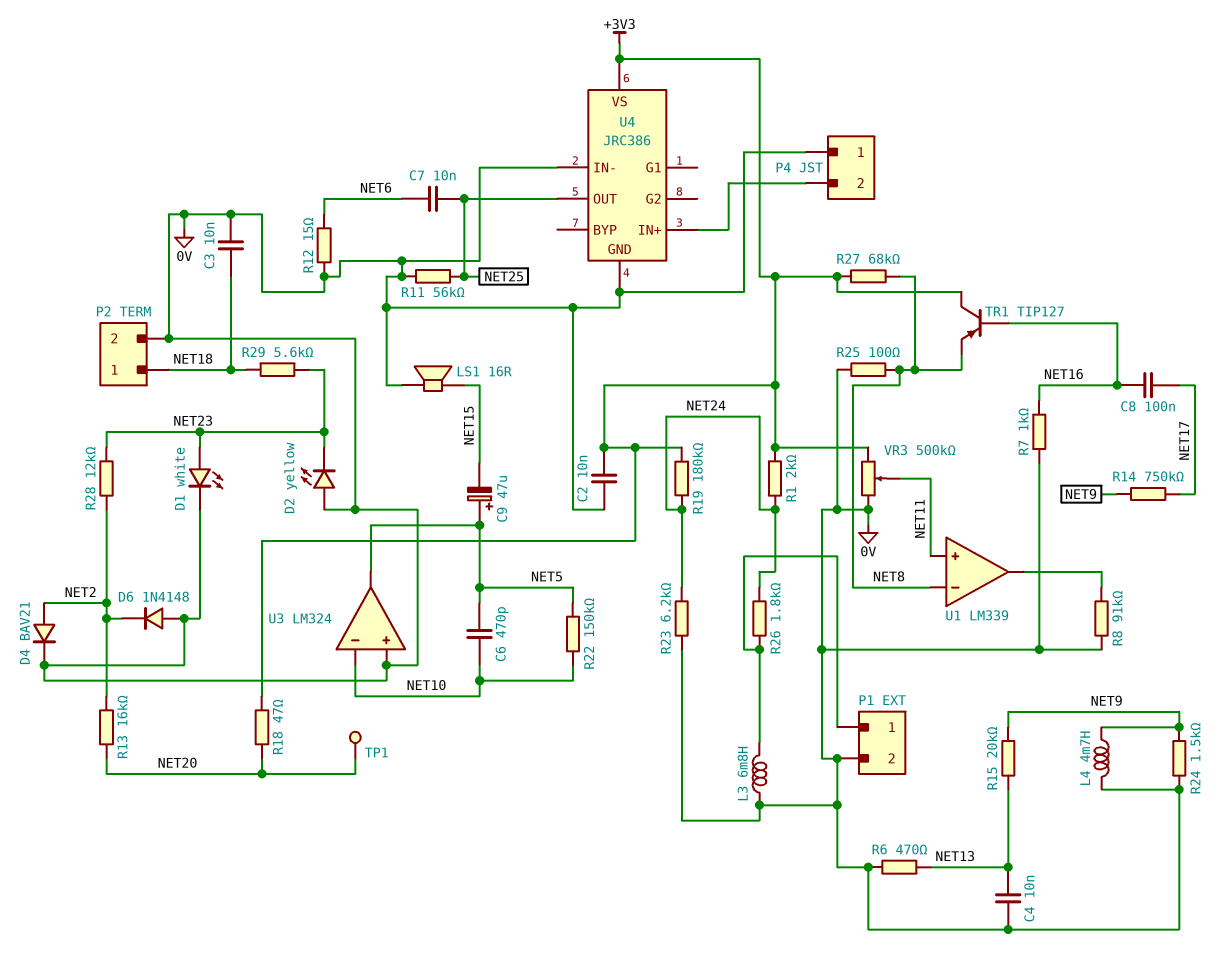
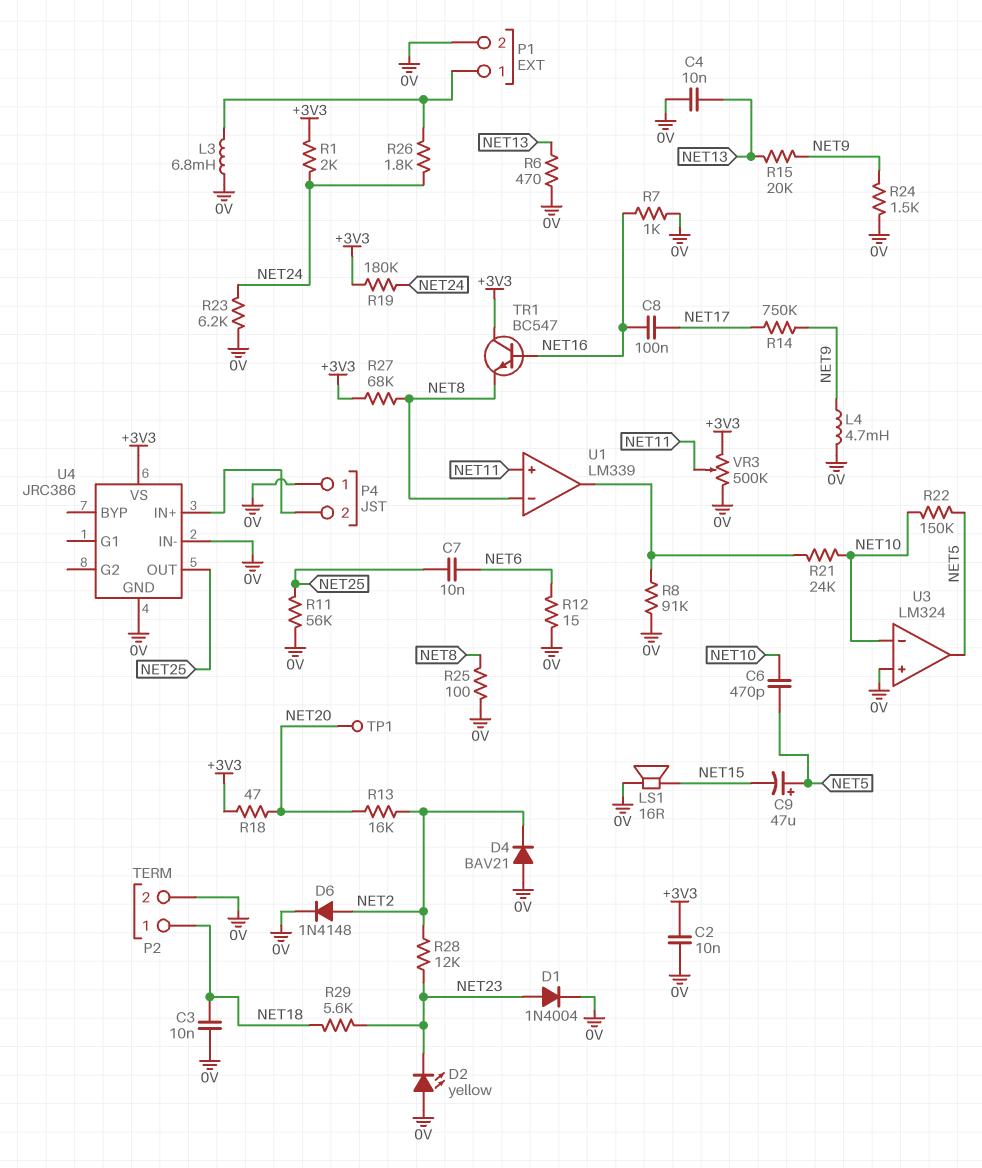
D1: LED white (A NET23, K 0V) -> diode 1N4004 (A NET23, K 0V)
D4: diode BAV21 (A NET2, K 0V) -> diode BAV21 (A 0V, K NET2)
D6: diode 1N4148 (A 0V, K NET2) -> diode 1N4148 (A NET2, K 0V)
R21: none -> 24k (NET10, U1/out)
TR1: PNP TIP127 (B NET16, C +3V3, E NET8) -> NPN BC547 (B NET16, C +3V3, E NET8)

